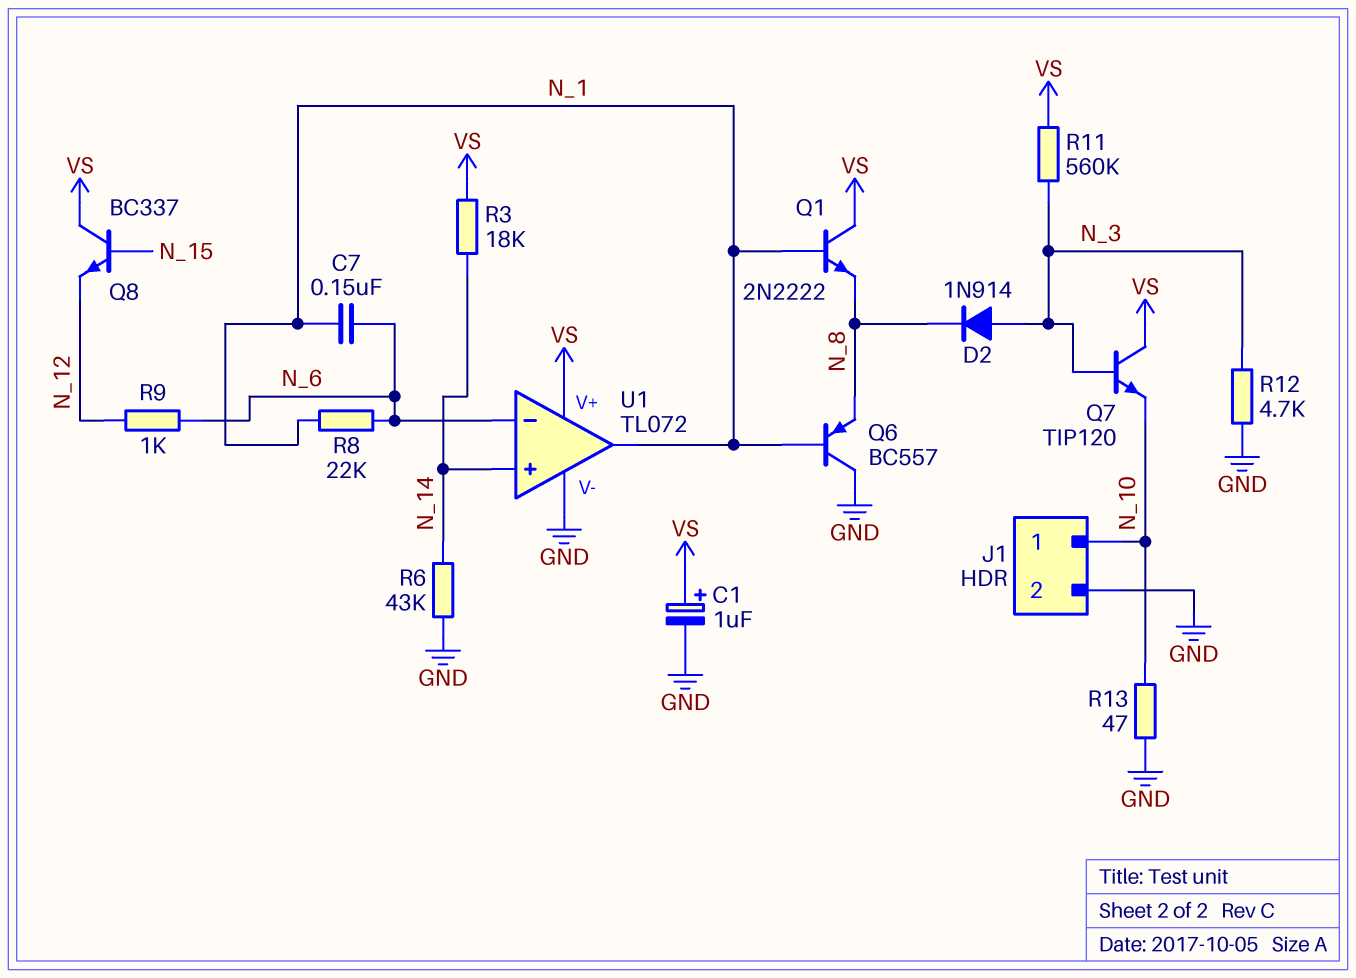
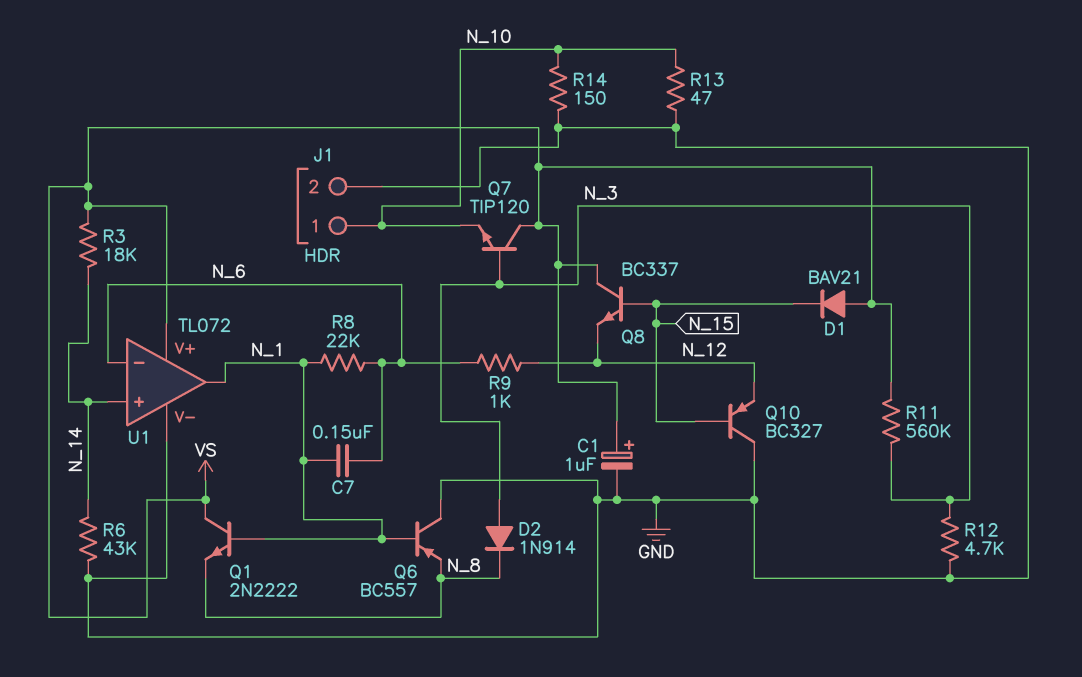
D1: none -> diode BAV21 (A VS, K N_15)
Q10: none -> PNP BC327 (B N_15, C GND, E N_12)
R14: none -> 150 (GND, N_10)

